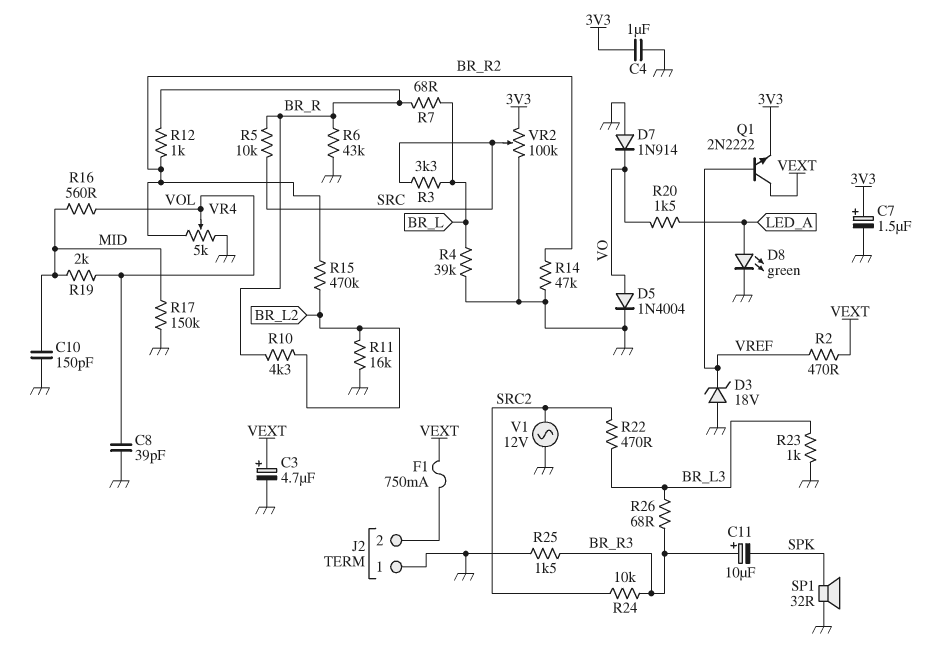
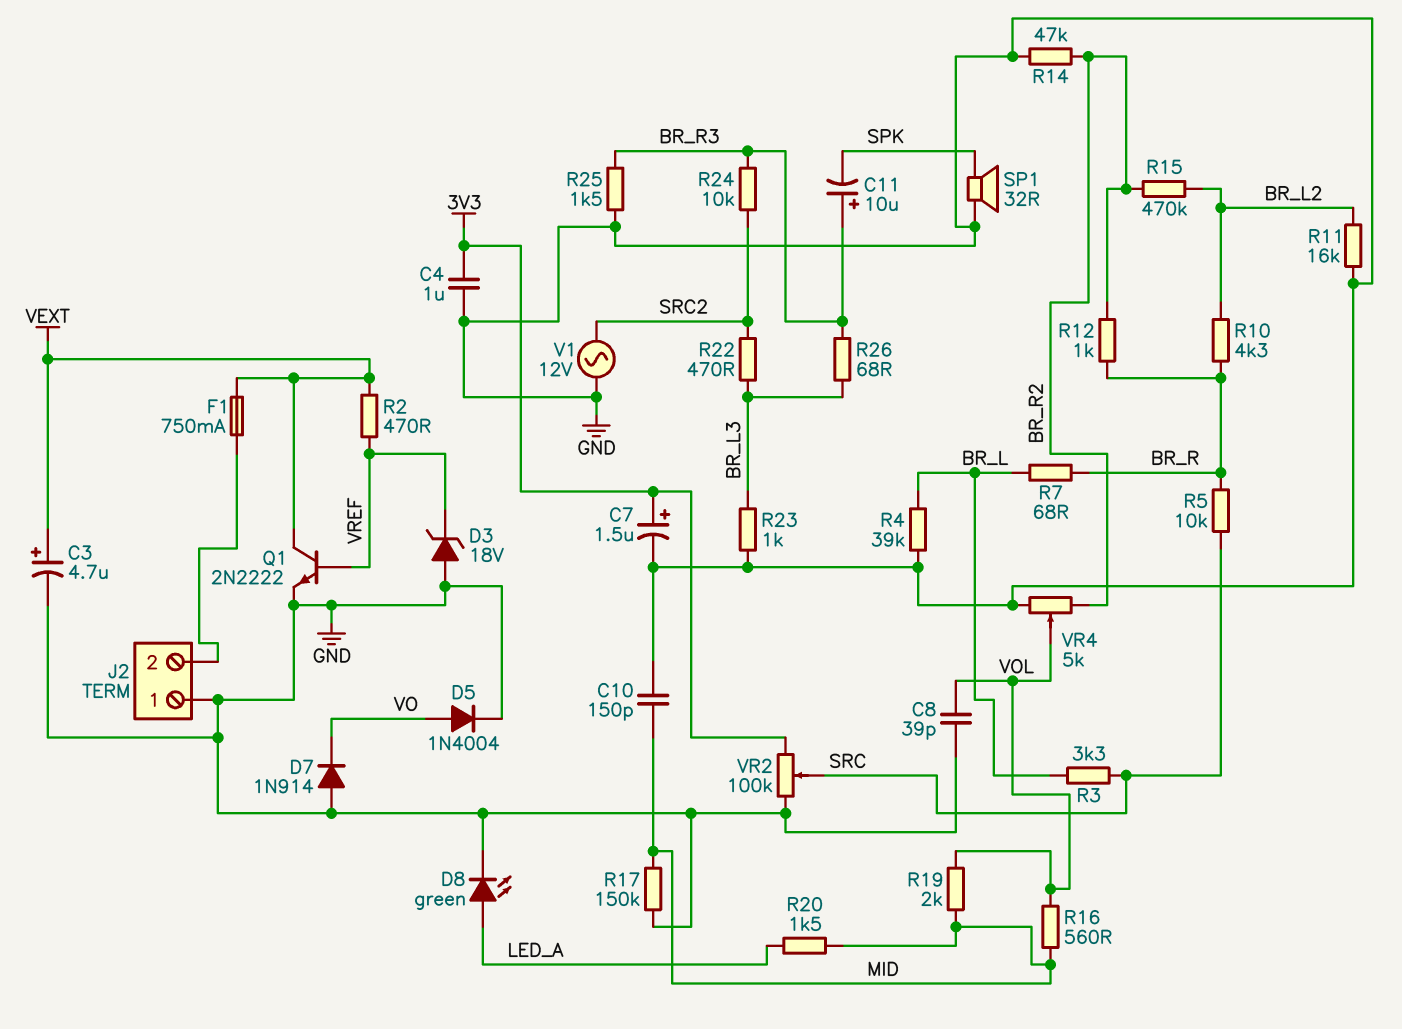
Q1: NPN 2N2222 (B VREF, C VEXT, E 3V3) -> NPN 2N2222 (B VREF, C VEXT, E GND)
R6: 43k (BR_R, GND) -> none
R20: 1.5k (LED_A, VO) -> 1.5k (LED_A, MID)

